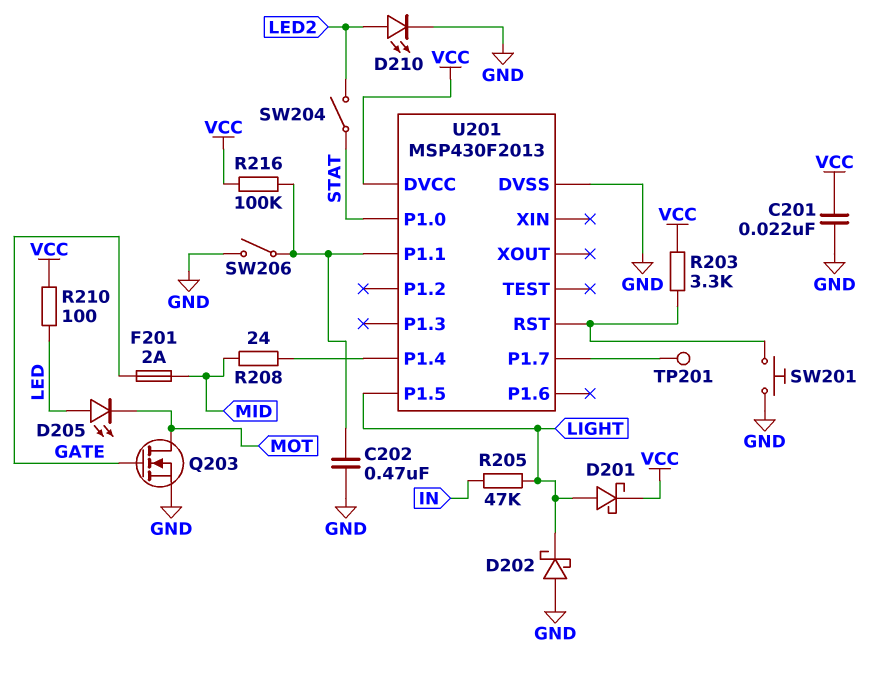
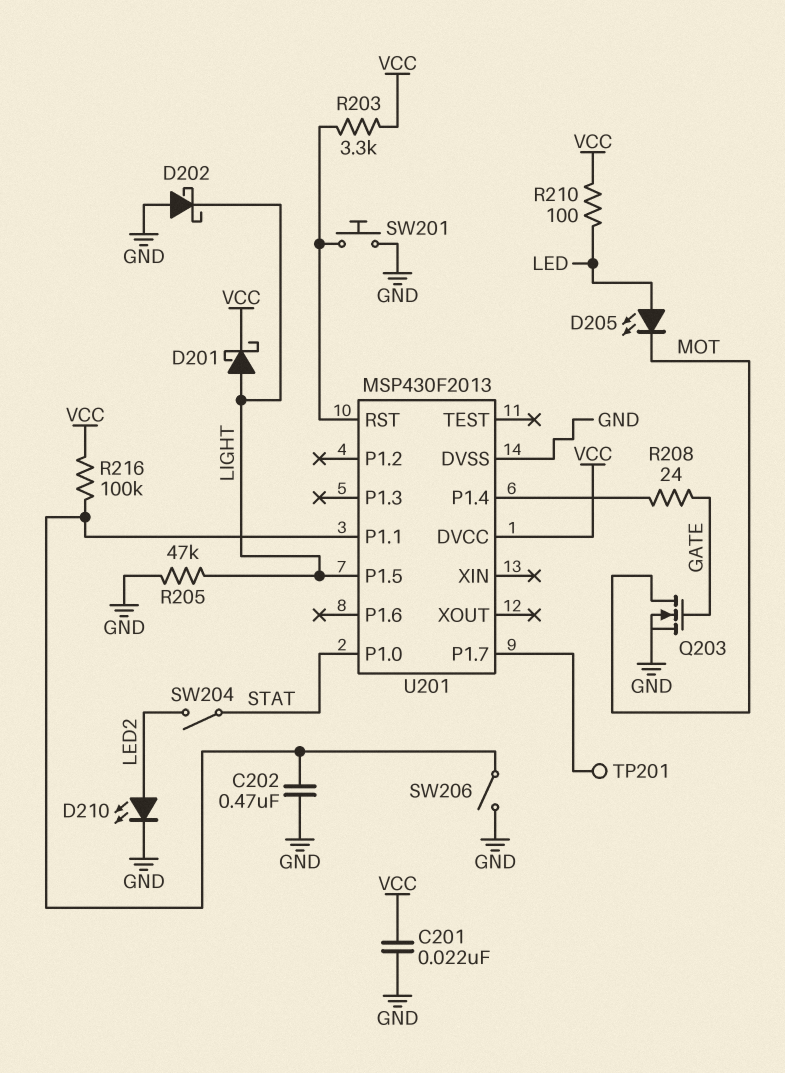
F201: 2A (GATE, MID) -> none
R205: 47k (IN, LIGHT) -> 47k (GND, LIGHT)
R208: 24 (MID, U201/P1.4) -> 24 (GATE, U201/P1.4)

